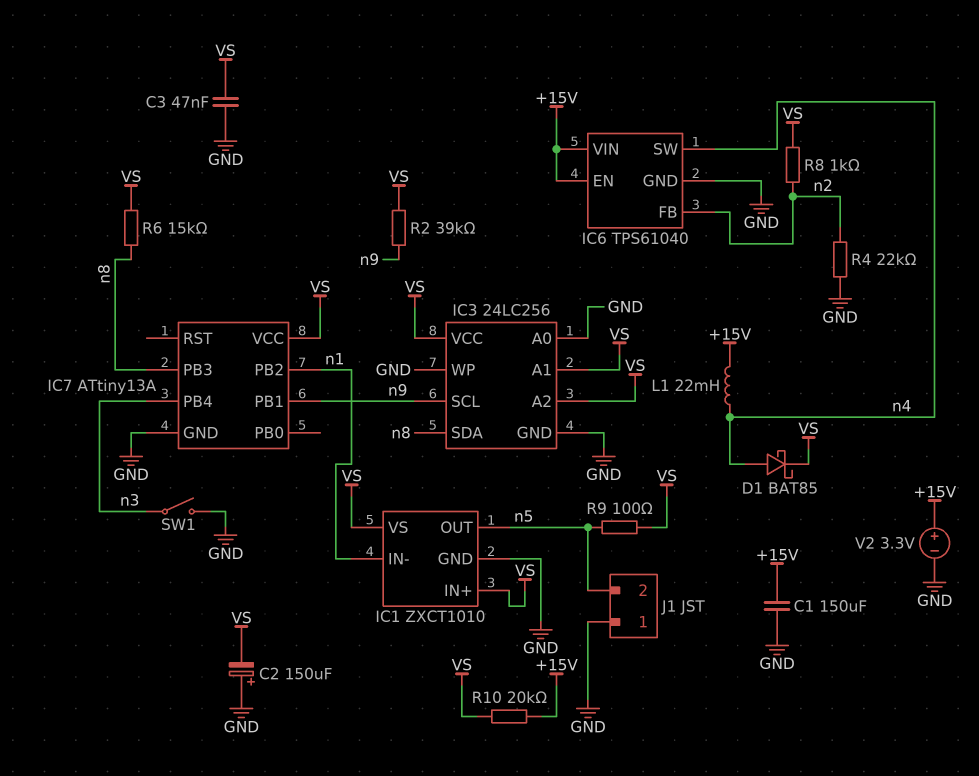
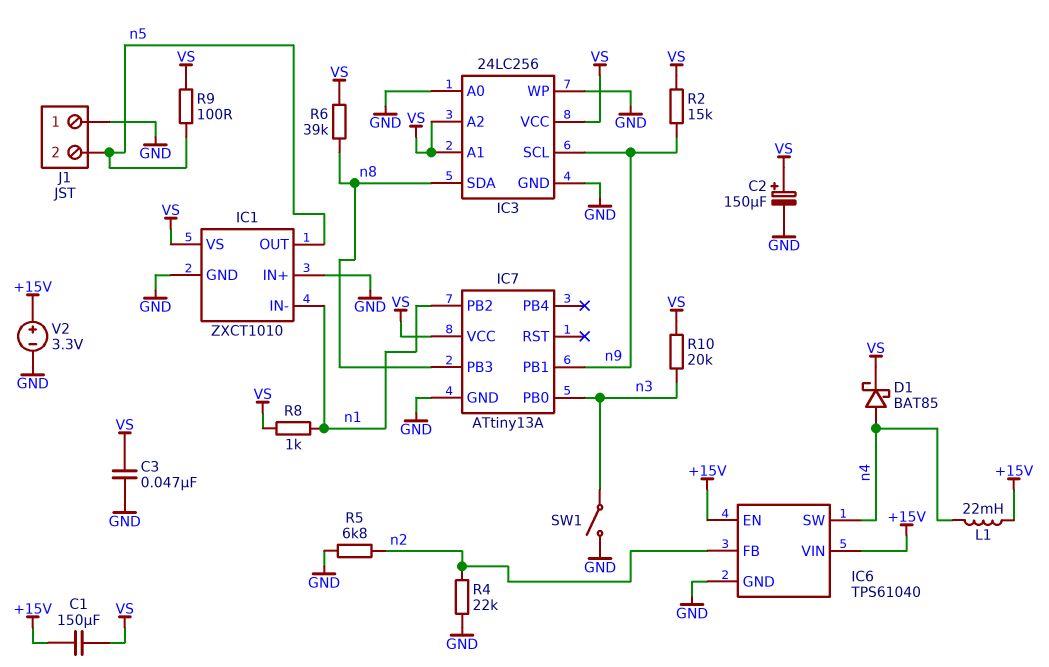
C1: 150uF (+15V, GND) -> 150uF (+15V, VS)
C2: 150uF (plus GND, minus VS) -> 150uF (plus VS, minus GND)
IC1 pin IN+: VS -> GND
IC7 pin PB0: none -> n3
IC7 pin PB4: n3 -> none
R2: 39k (VS, n9) -> 15k (VS, n9)
R5: none -> 6.8k (GND, n2)
R6: 15k (VS, n8) -> 39k (VS, n8)
R8: 1k (VS, n2) -> 1k (VS, n1)
R10: 20k (+15V, VS) -> 20k (VS, n3)

